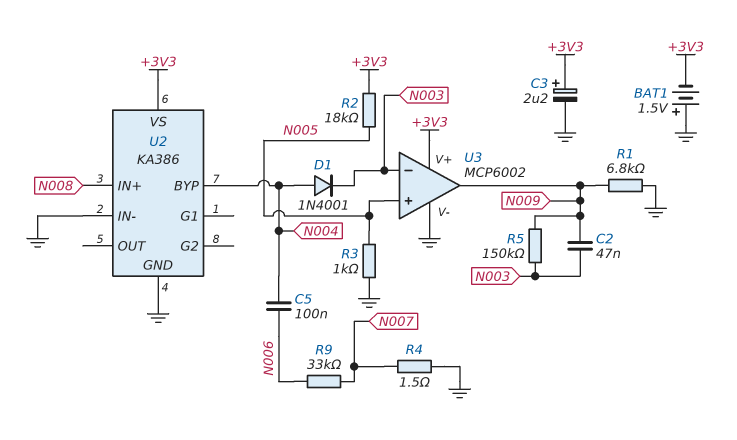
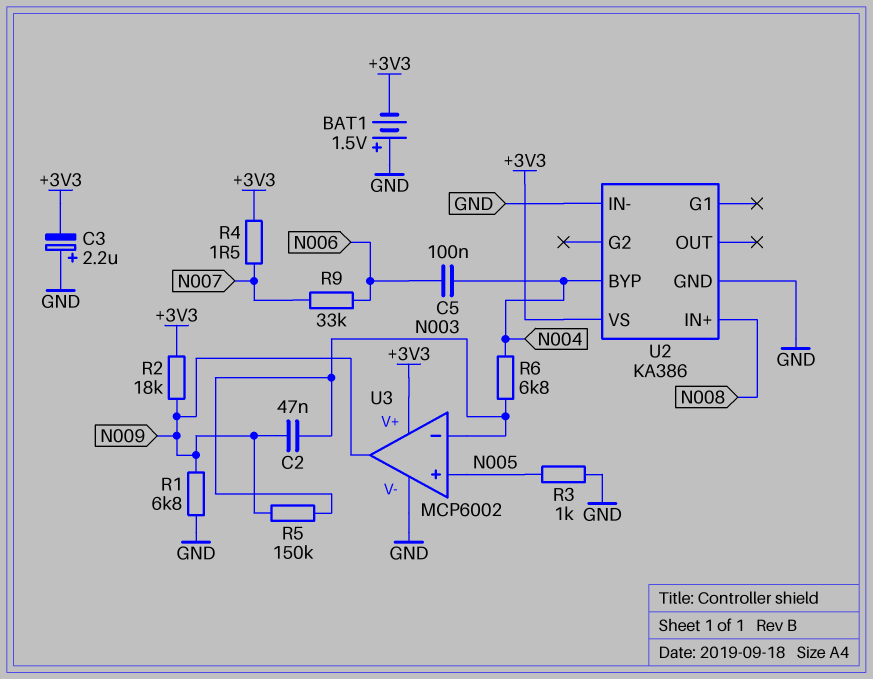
C3: 2.2uF (plus +3V3, minus GND) -> 2.2uF (plus GND, minus +3V3)
D1: diode 1N4001 (A N004, K N003) -> none
R2: 18k (+3V3, N005) -> 18k (+3V3, N009)
R4: 1.5 (GND, N007) -> 1.5 (+3V3, N007)
R6: none -> 6.8k (N003, N004)

